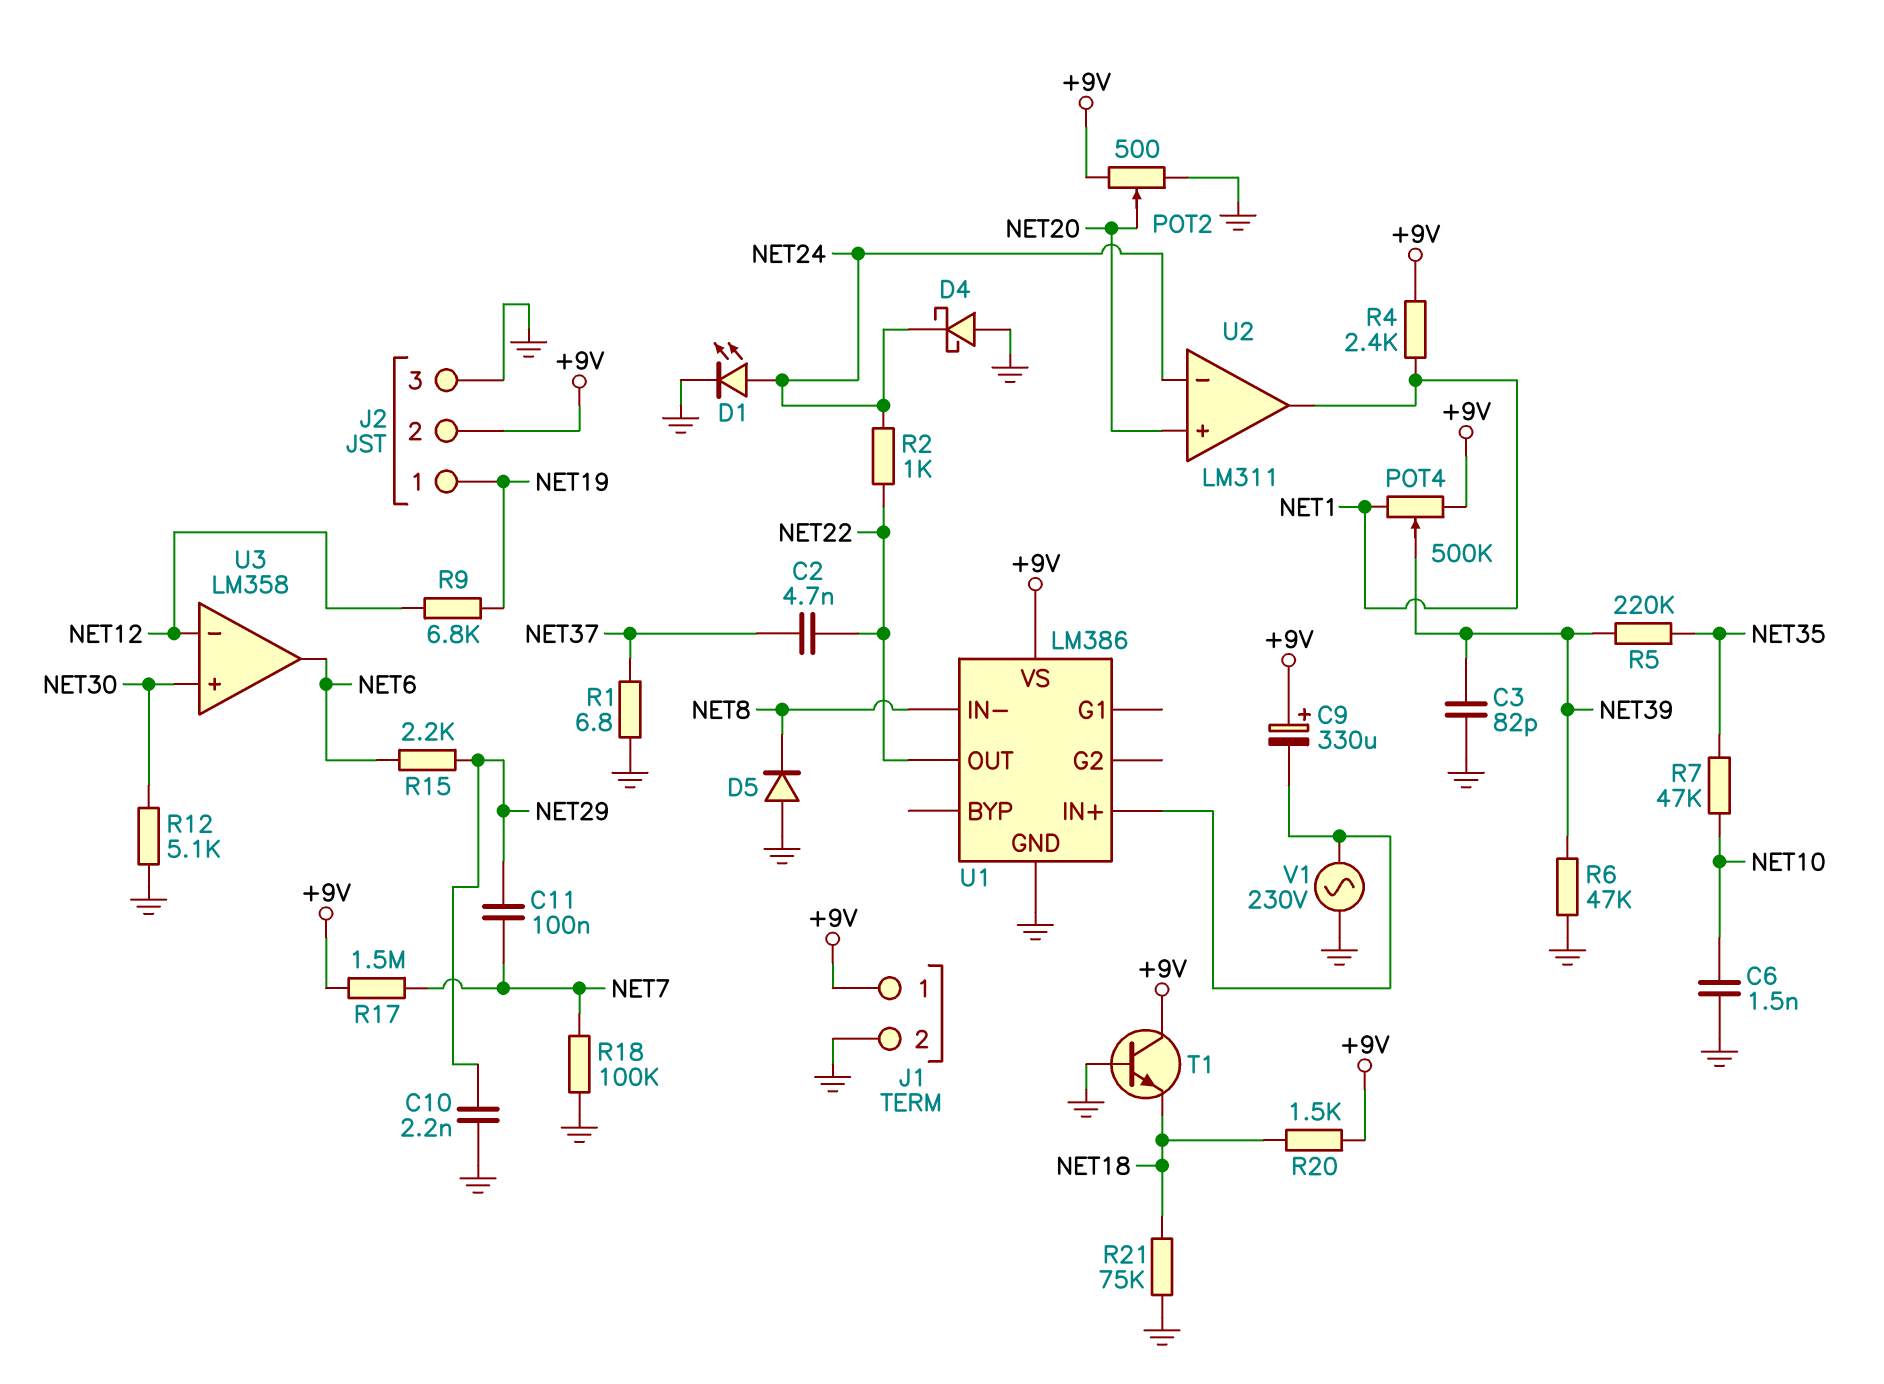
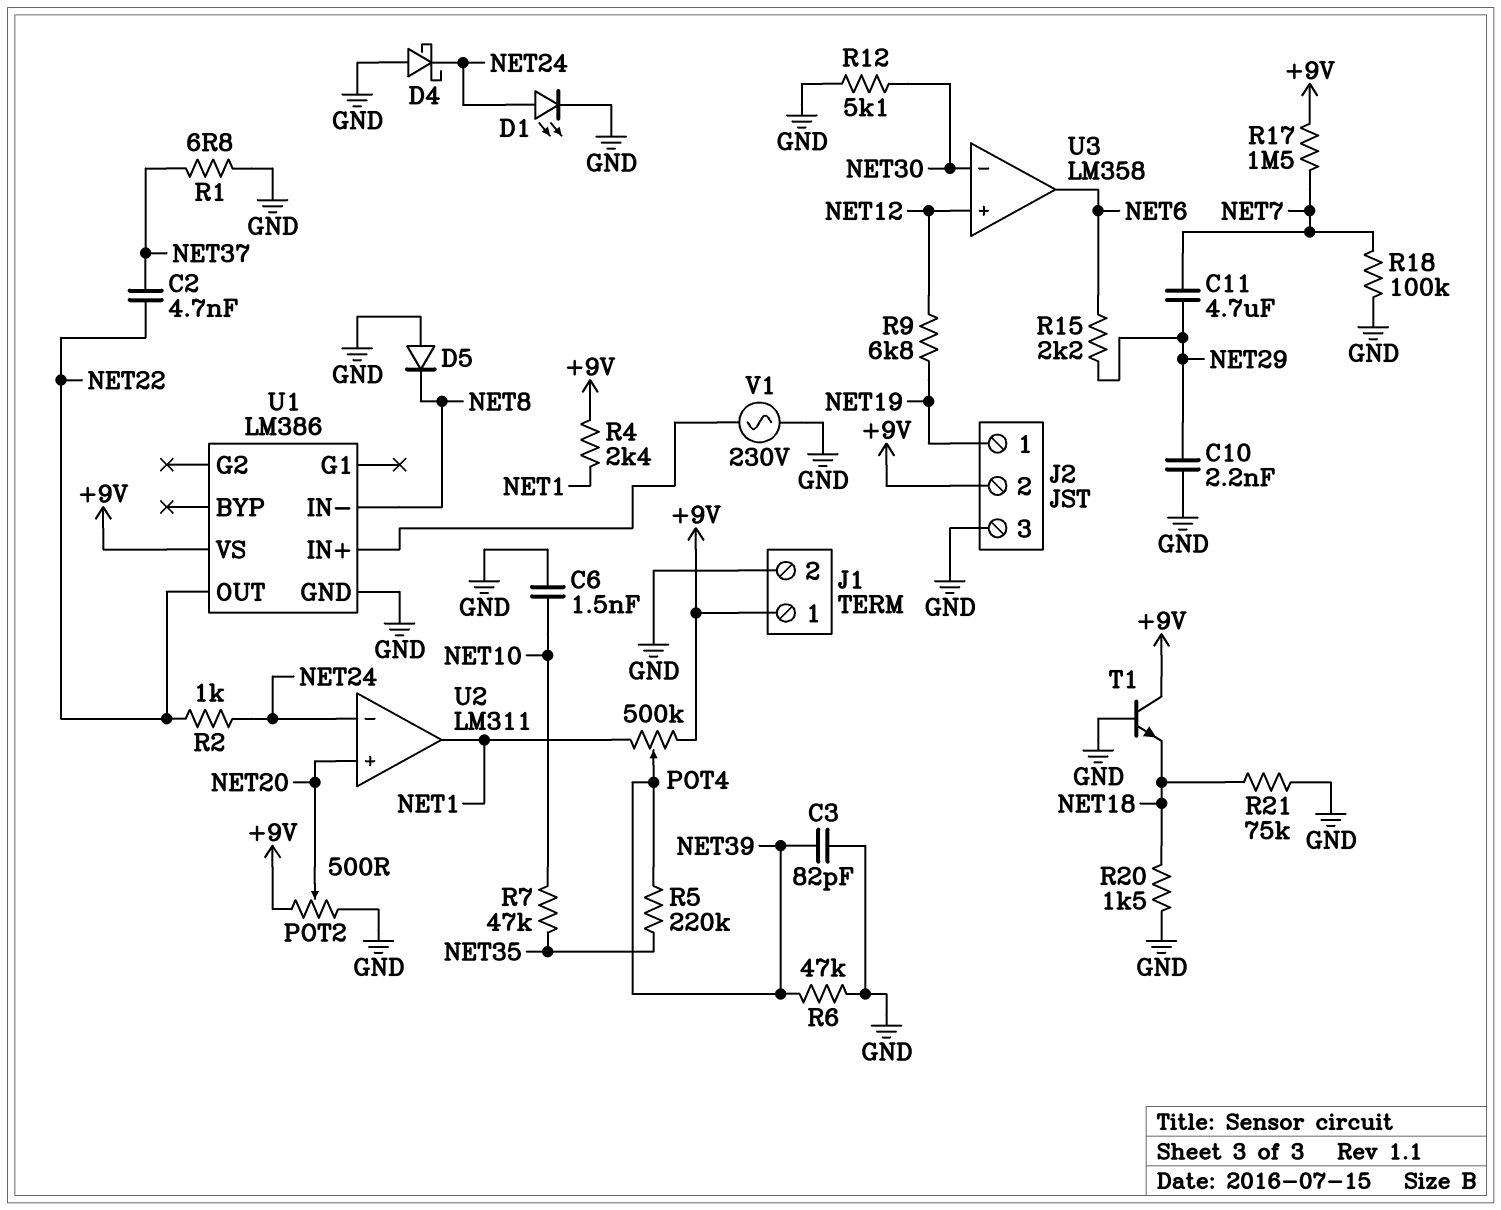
C9: 330uF (plus +9V, minus U1/IN+) -> none
C11: 100nF (NET7, NET29) -> 4.7uF (NET7, NET29)
R20: 1.5k (+9V, NET18) -> 1.5k (GND, NET18)
U3 pin in+: NET30 -> NET12
U3 pin in-: NET12 -> NET30

